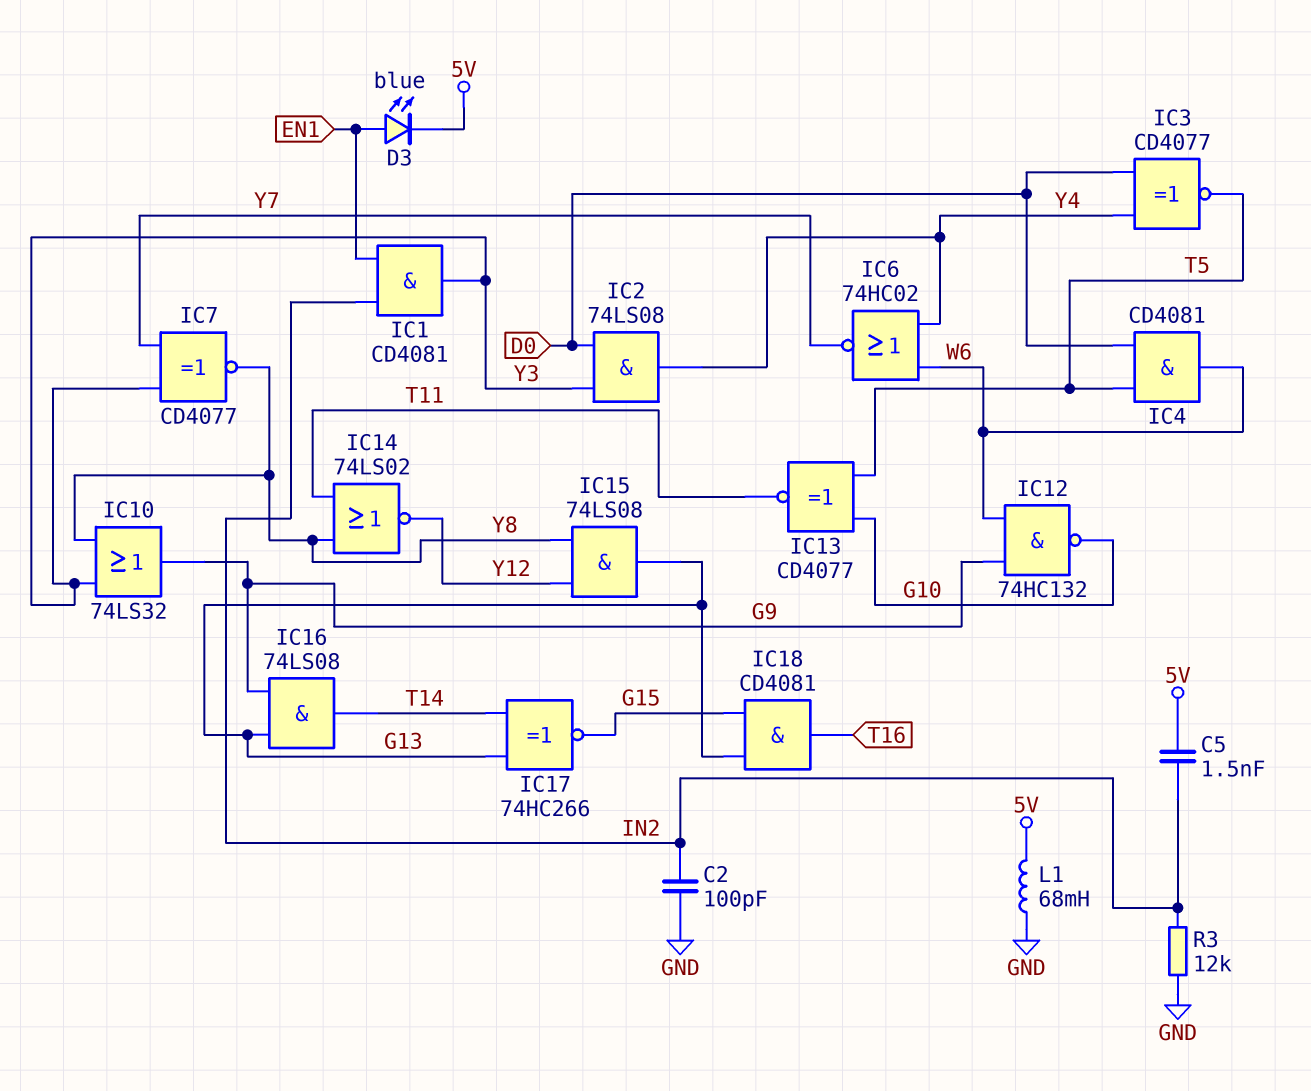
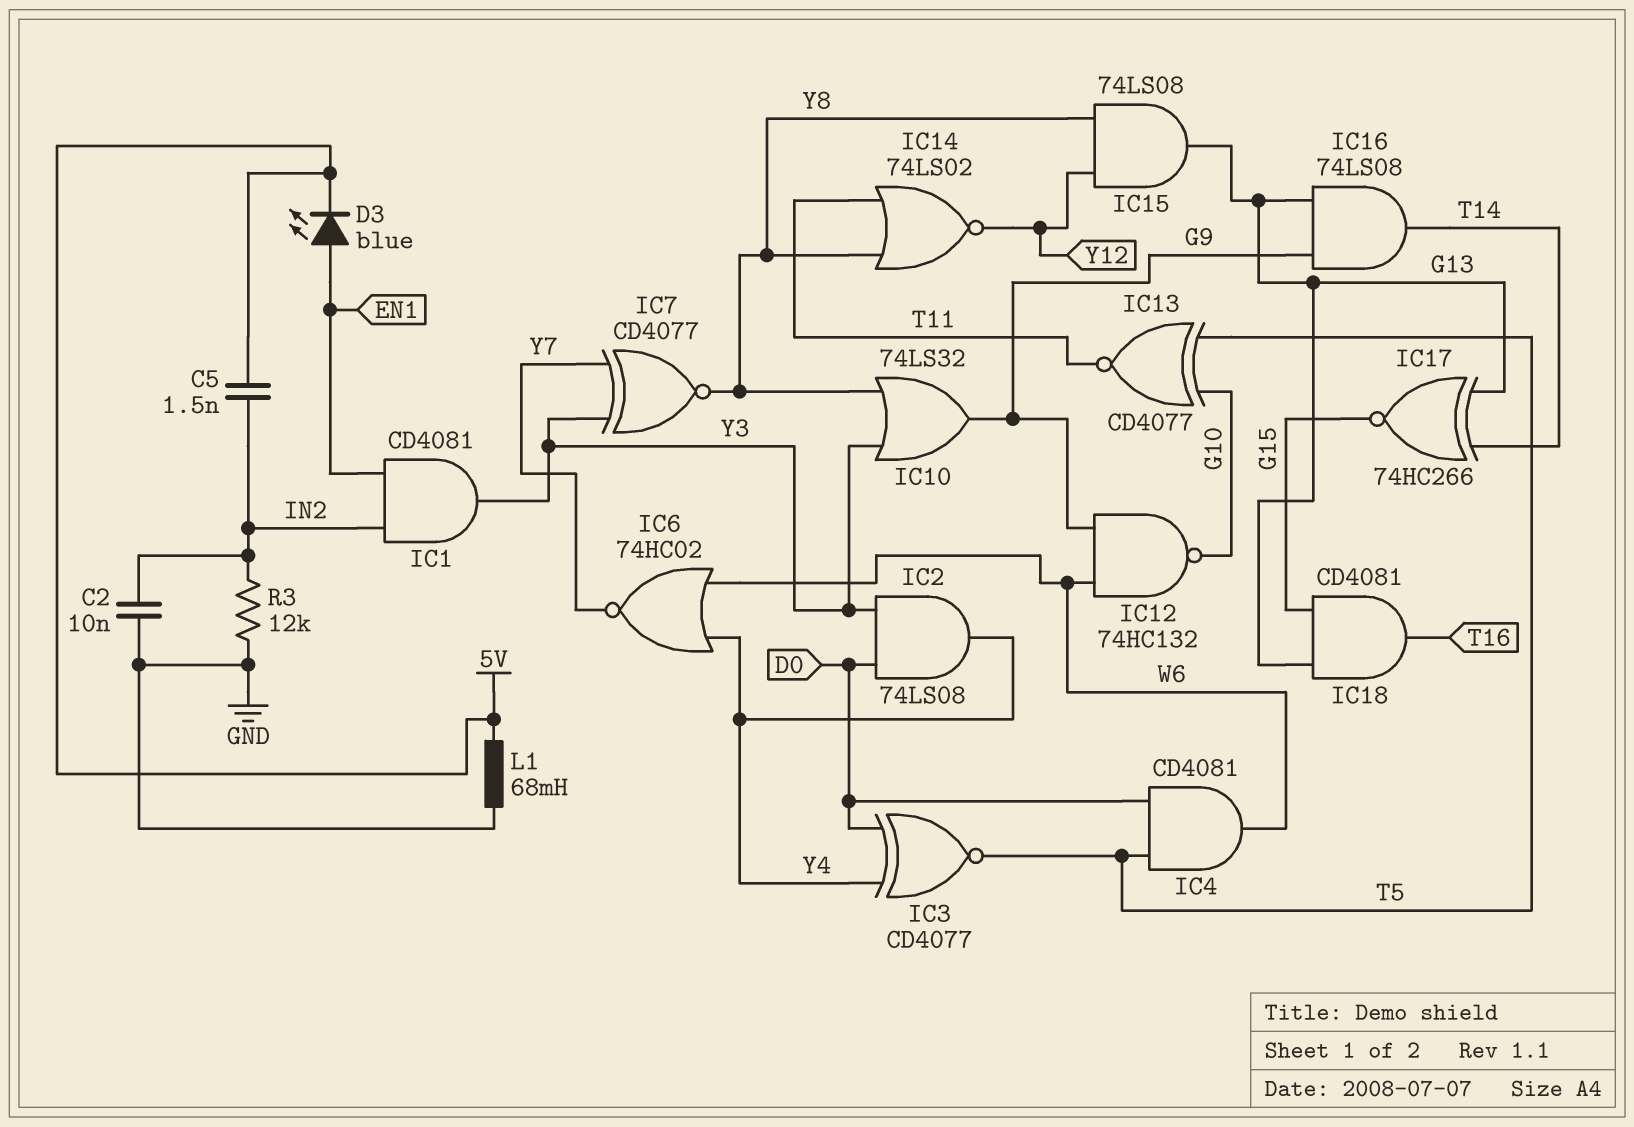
C2: 100pF (GND, IN2) -> 10nF (GND, IN2)

